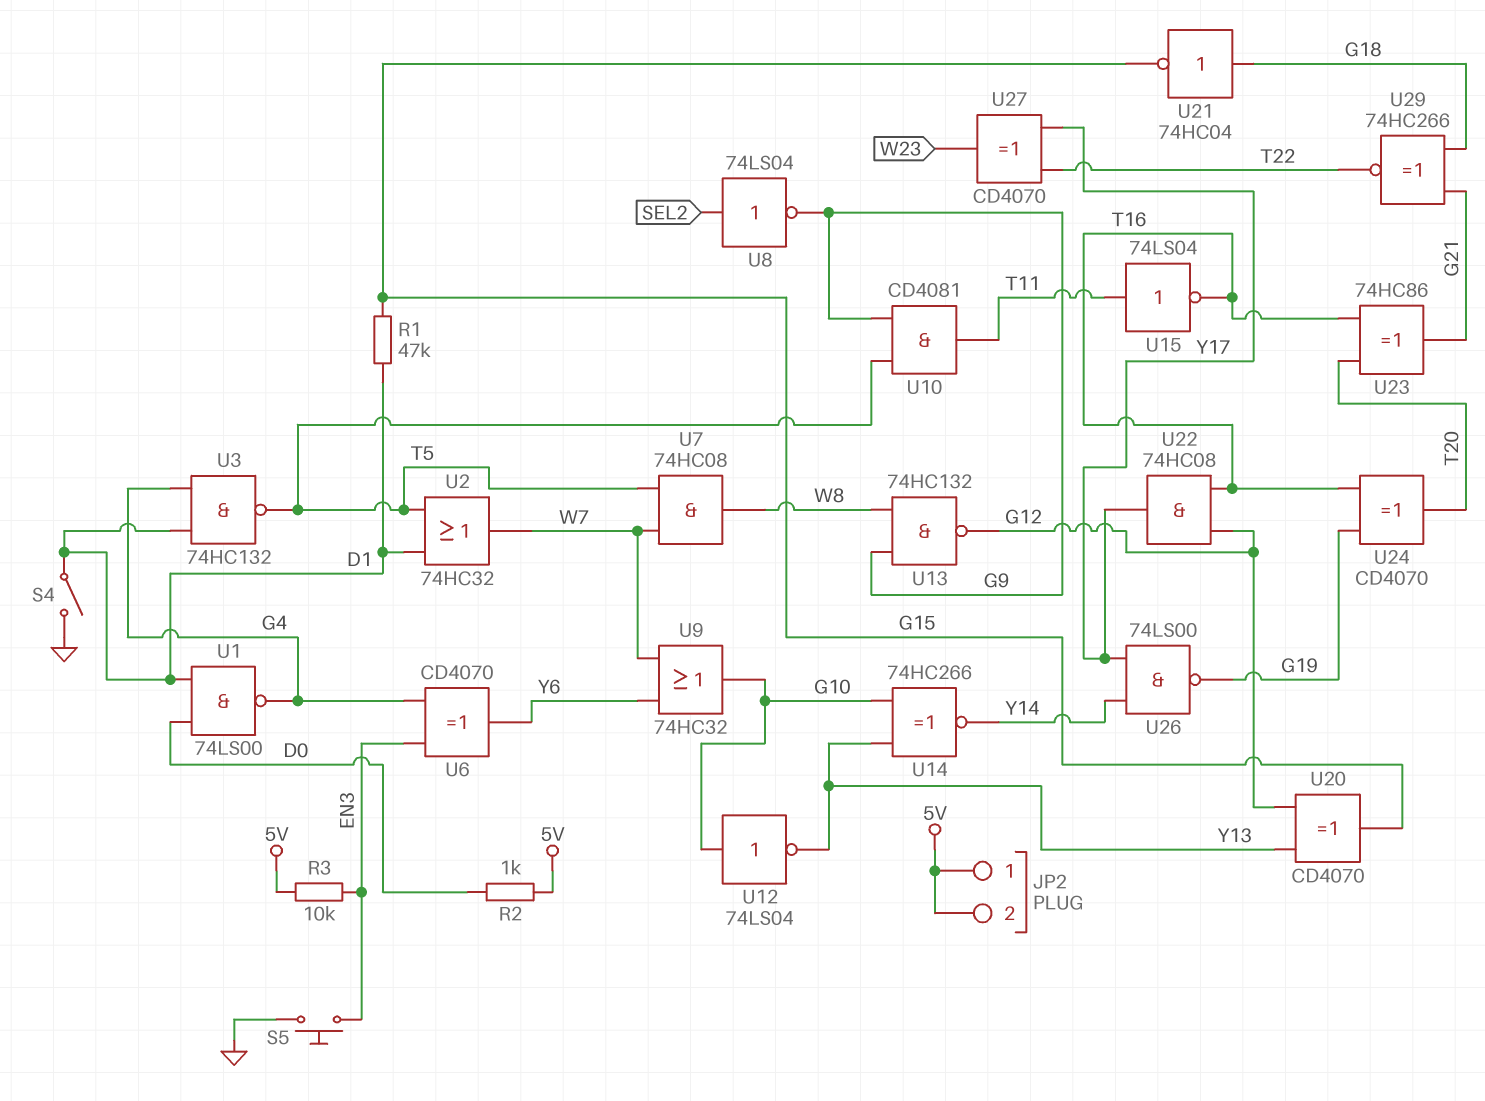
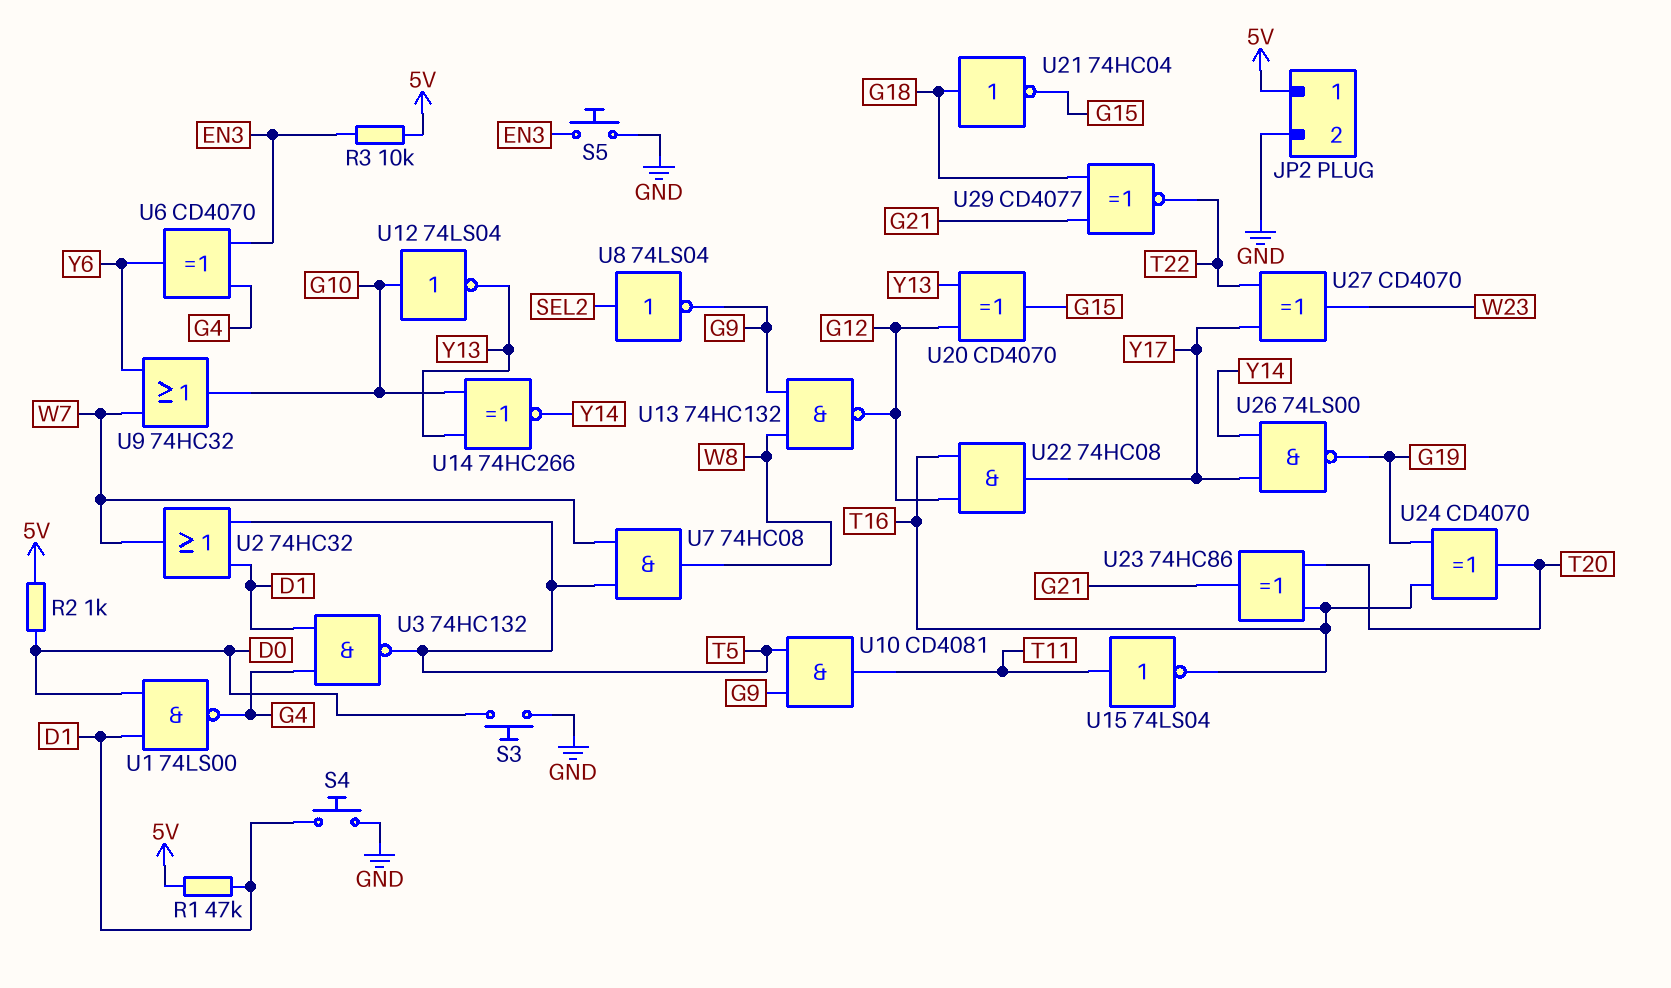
JP2 pin 2: 5V -> GND
R1: 47k (D1, G15) -> 47k (5V, D1)
S3: none -> button (D0, GND)
S4: switch (D1, GND) -> button (D1, GND)
U29: XNOR 74HC266 (in G18, in G21, out T22) -> XNOR CD4077 (in G18, in G21, out T22)

